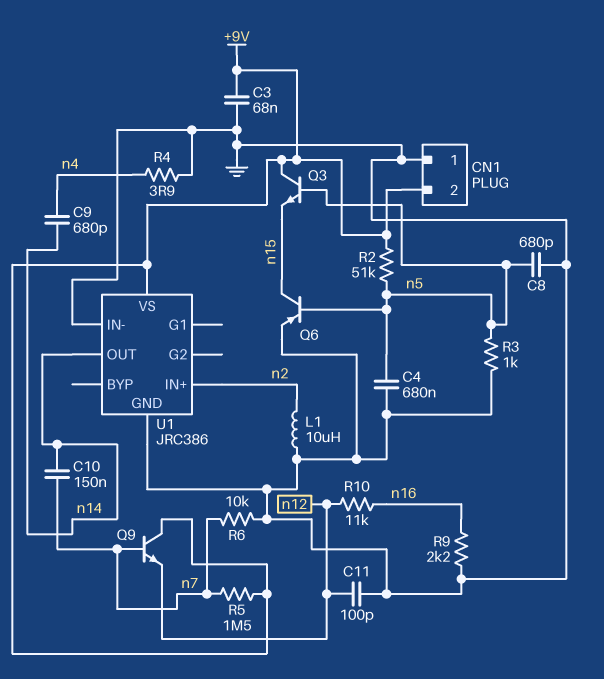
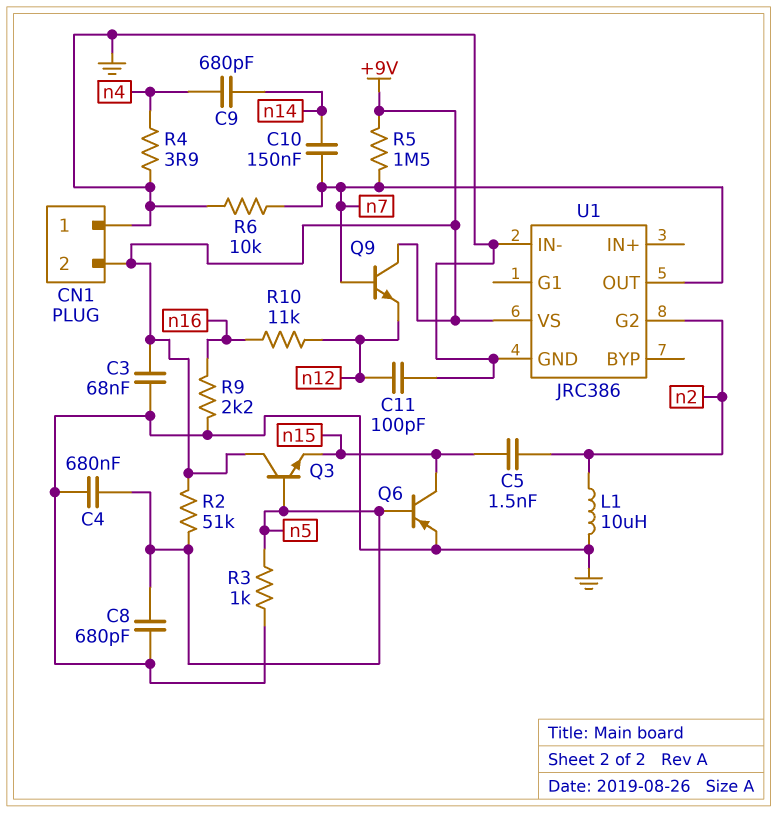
C5: none -> 1.5nF (n2, n15)
U1 pin G2: none -> n2
U1 pin IN+: n2 -> none
U1 pin OUT: n14 -> n7

